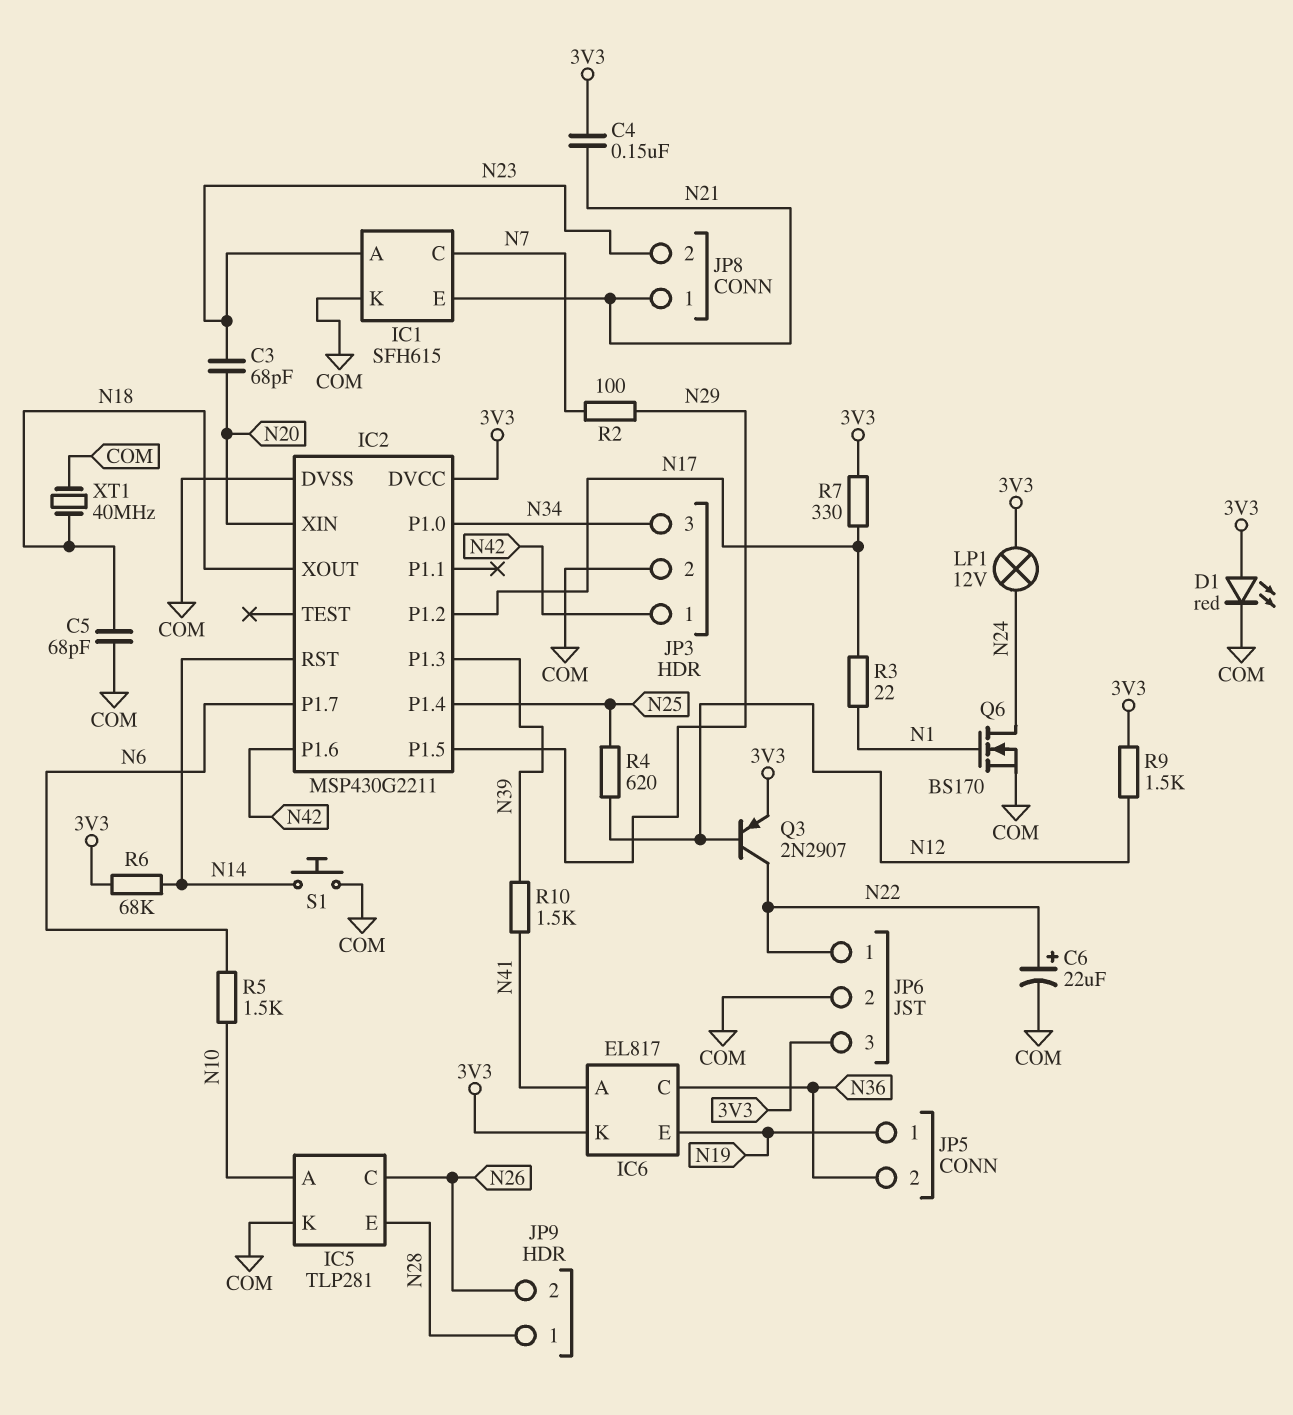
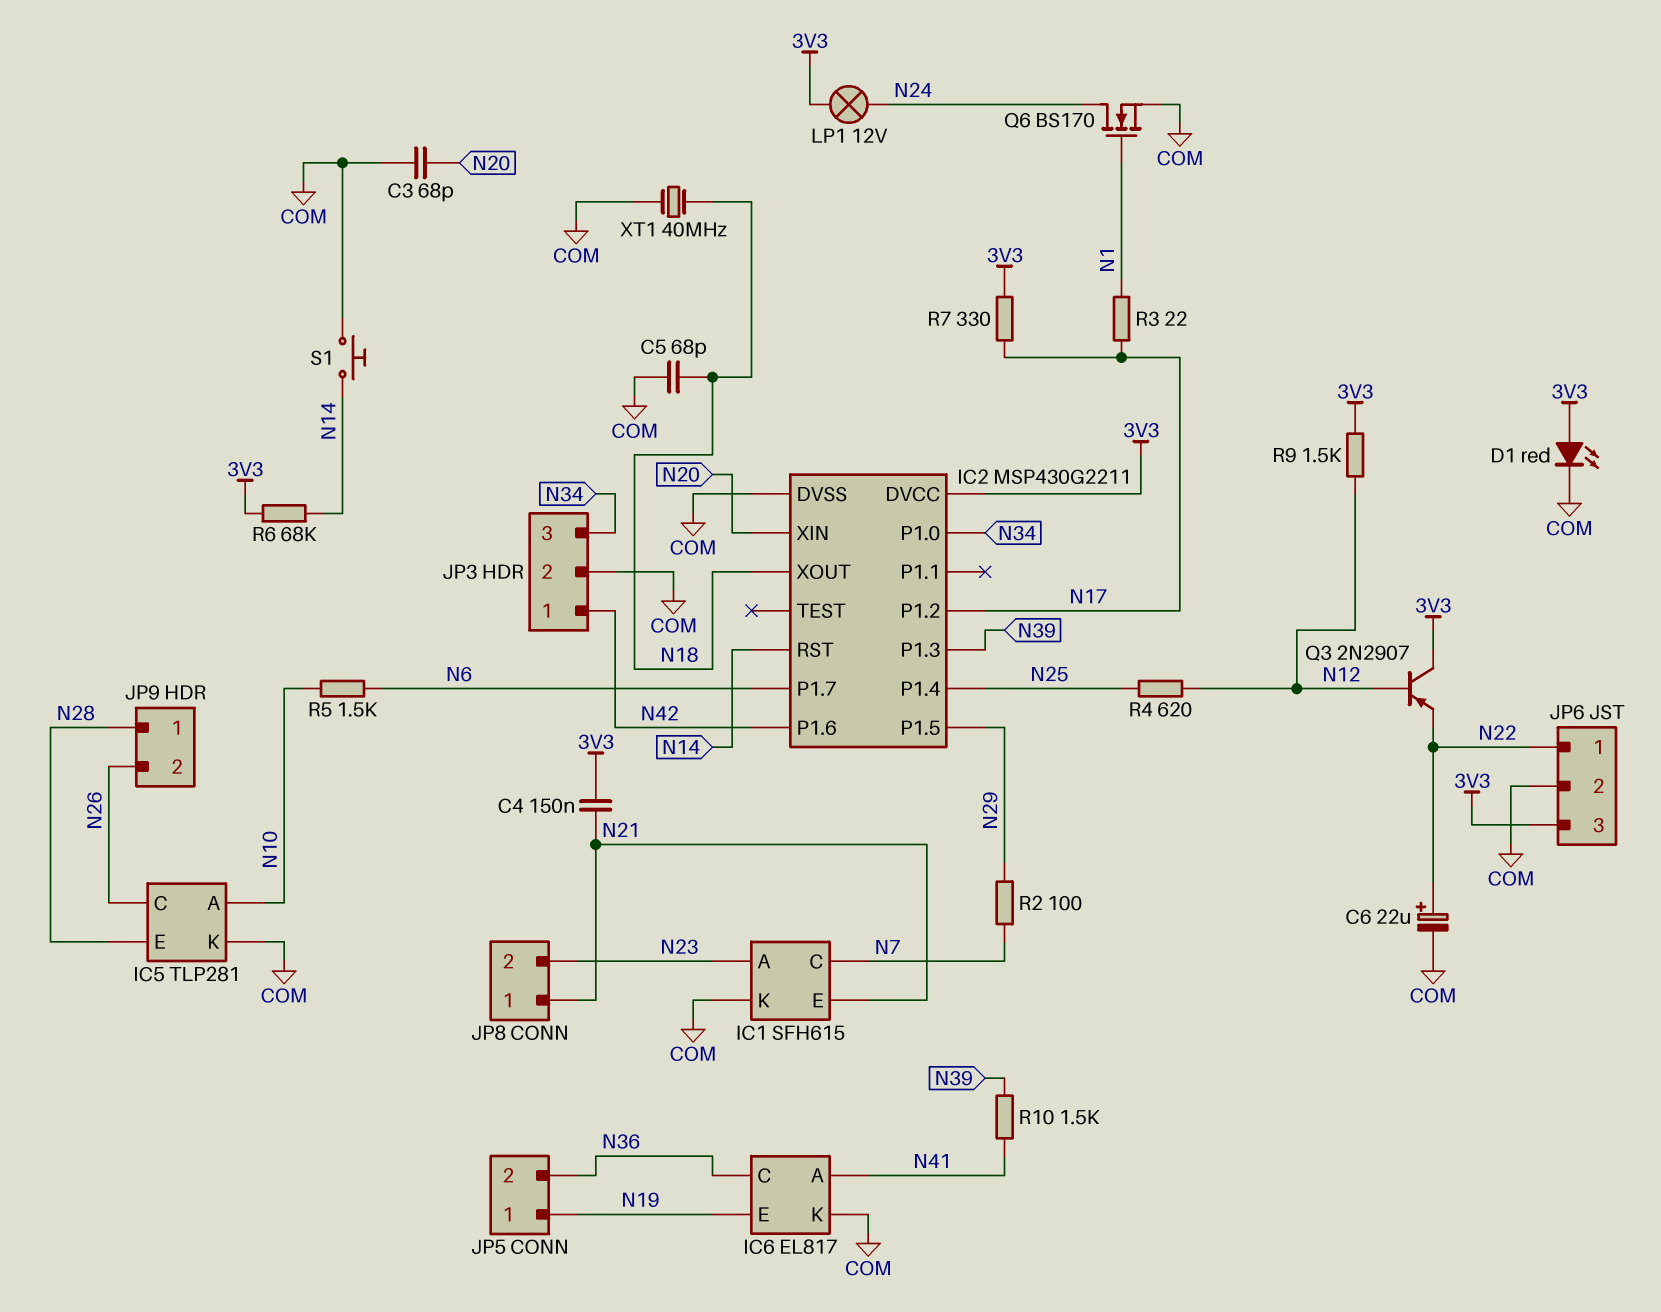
C3: 68pF (N20, N23) -> 68pF (COM, N20)
IC6 pin K: 3V3 -> COM
Q3: PNP 2N2907 (B N12, C N22, E 3V3) -> PNP 2N2907 (B N12, C 3V3, E N22)

